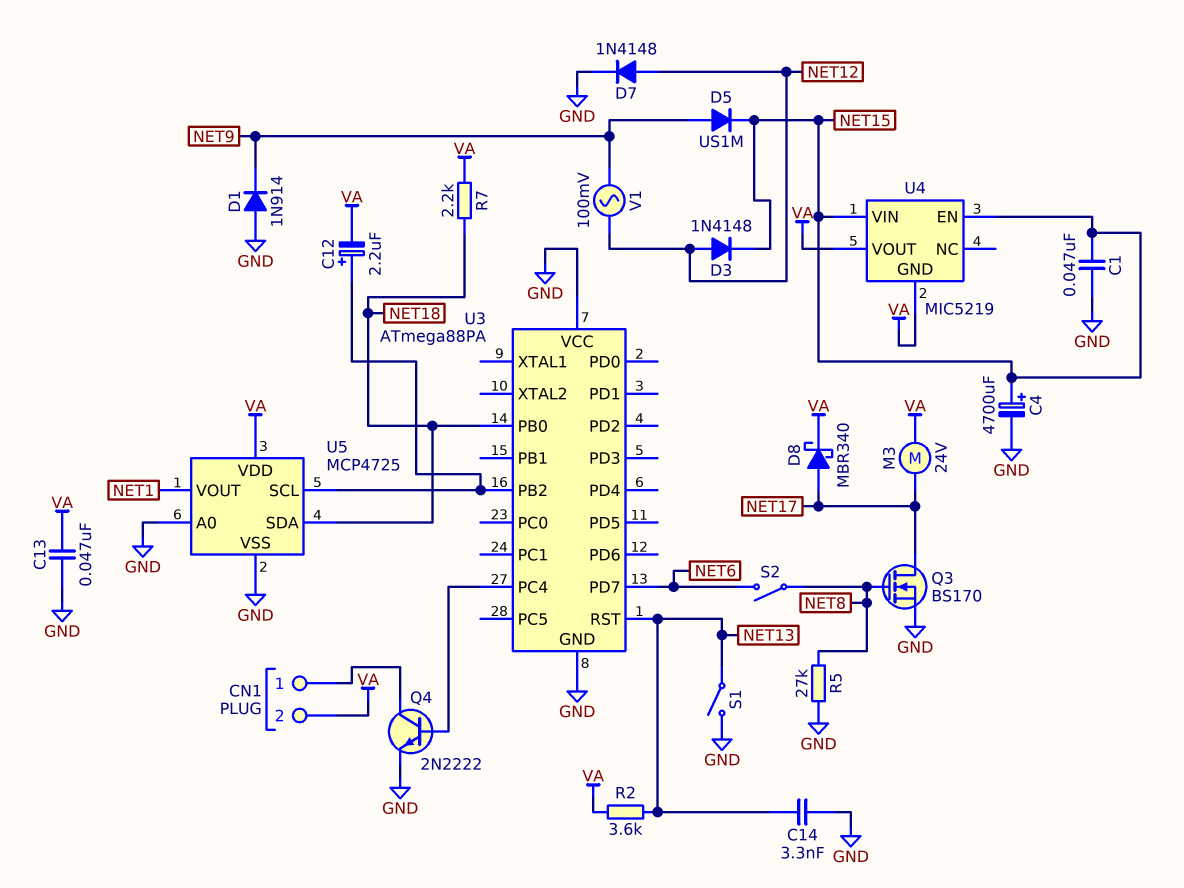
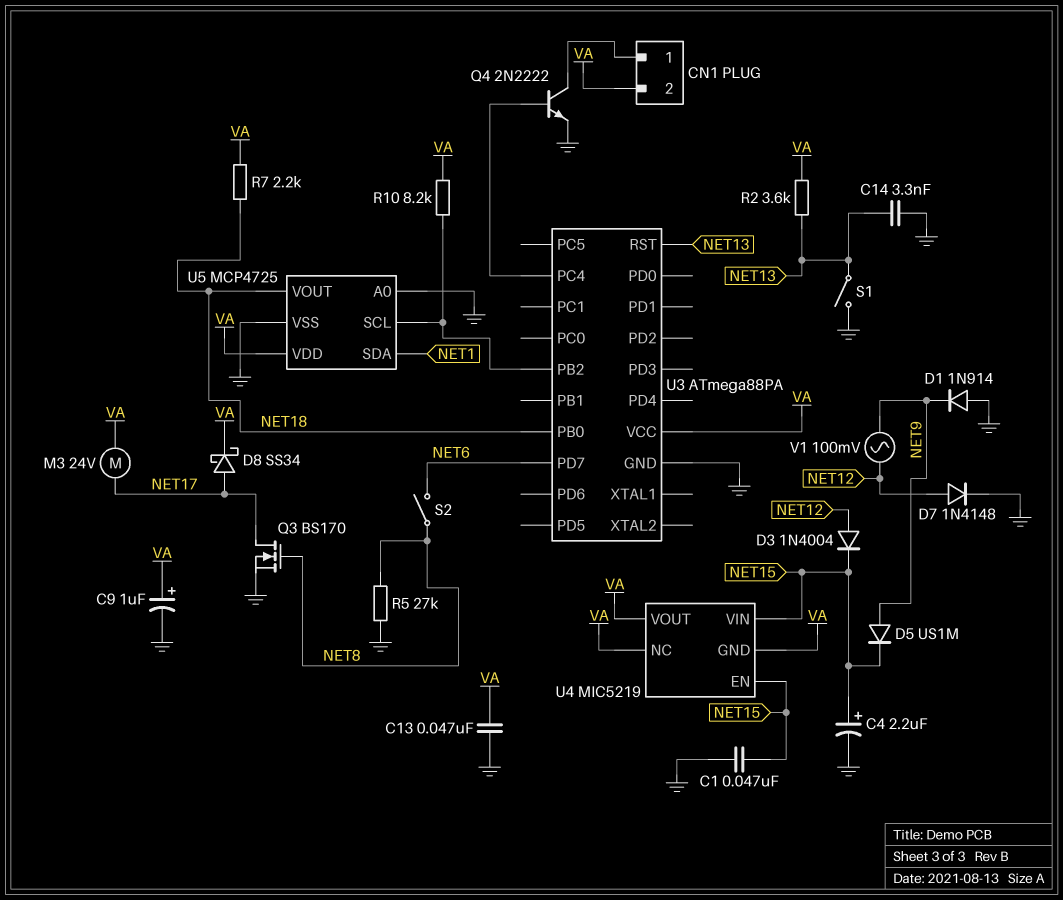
C4: 4700uF (plus NET15, minus GND) -> 2.2uF (plus NET15, minus GND)
C9: none -> 1uF (plus VA, minus GND)
C12: 2.2uF (plus U3/PB2, minus VA) -> none
D3: diode 1N4148 (A NET12, K NET15) -> diode 1N4004 (A NET12, K NET15)
D8: schottky MBR340 (A NET17, K VA) -> schottky SS34 (A NET17, K VA)
R10: none -> 8.2k (U3/PB2, VA)
U3 pin VCC: GND -> VA
U4 pin NC: none -> VA
U5 pin SDA: NET18 -> NET1
U5 pin VOUT: NET1 -> NET18

